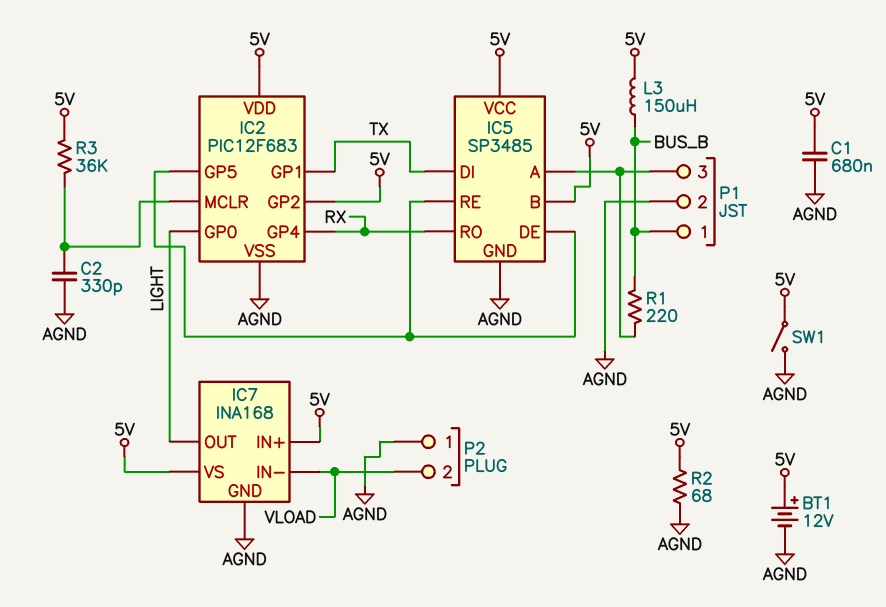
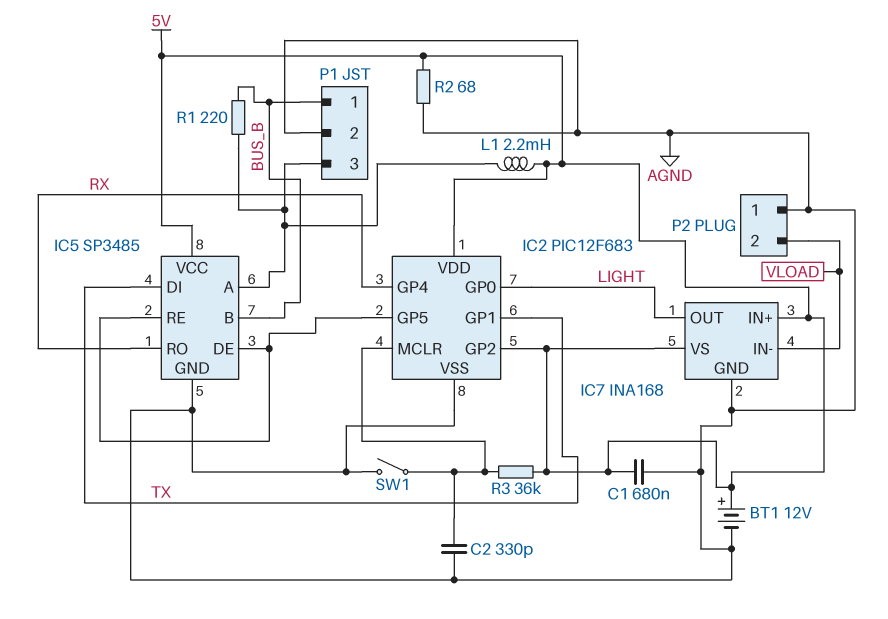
IC5 pin B: 5V -> BUS_B
L1: none -> 2.2mH (5V, IC5/A)
L3: 150uH (5V, BUS_B) -> none
SW1: switch (5V, AGND) -> switch (AGND, IC2/MCLR)

